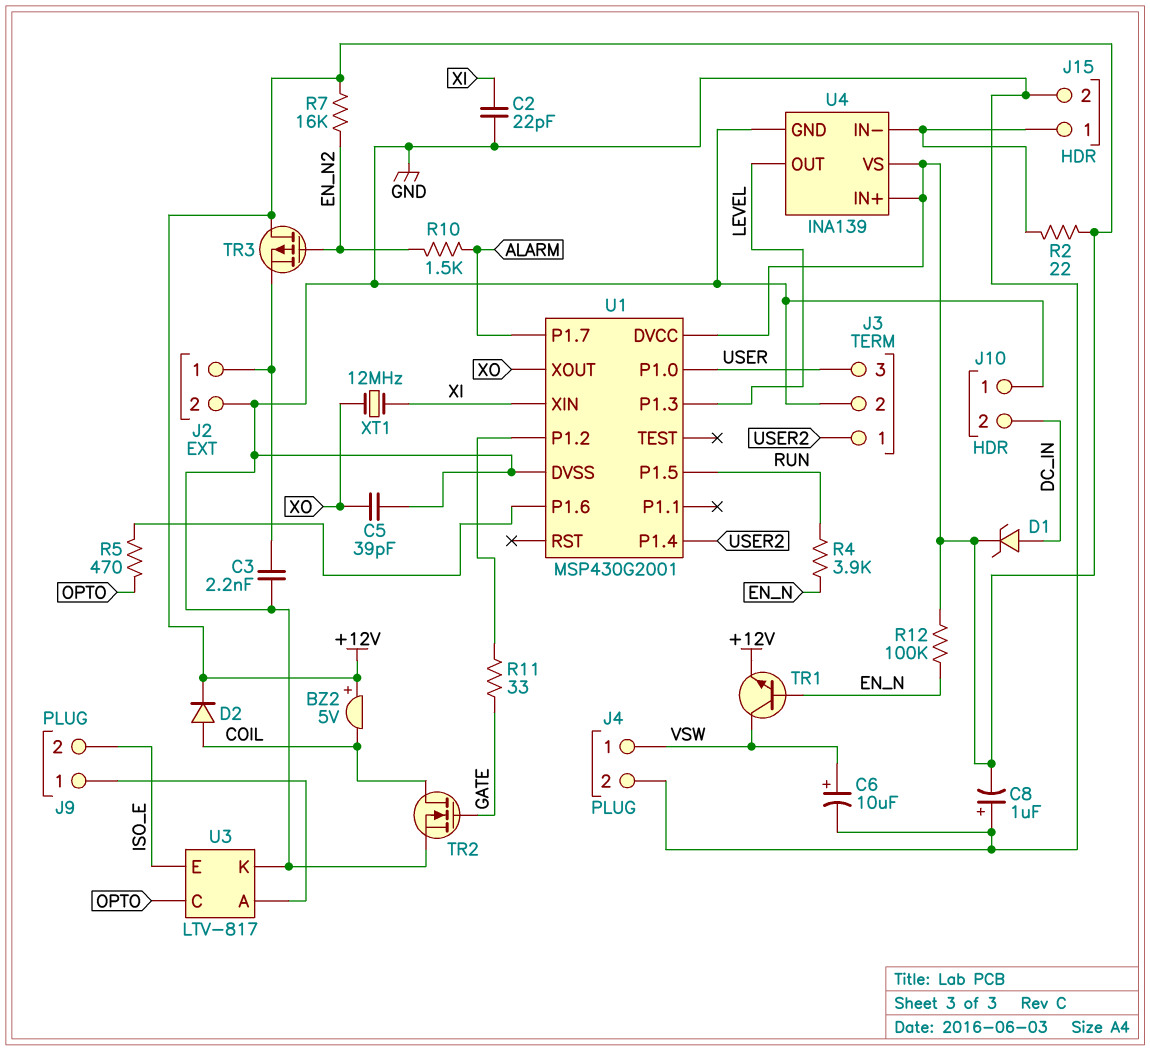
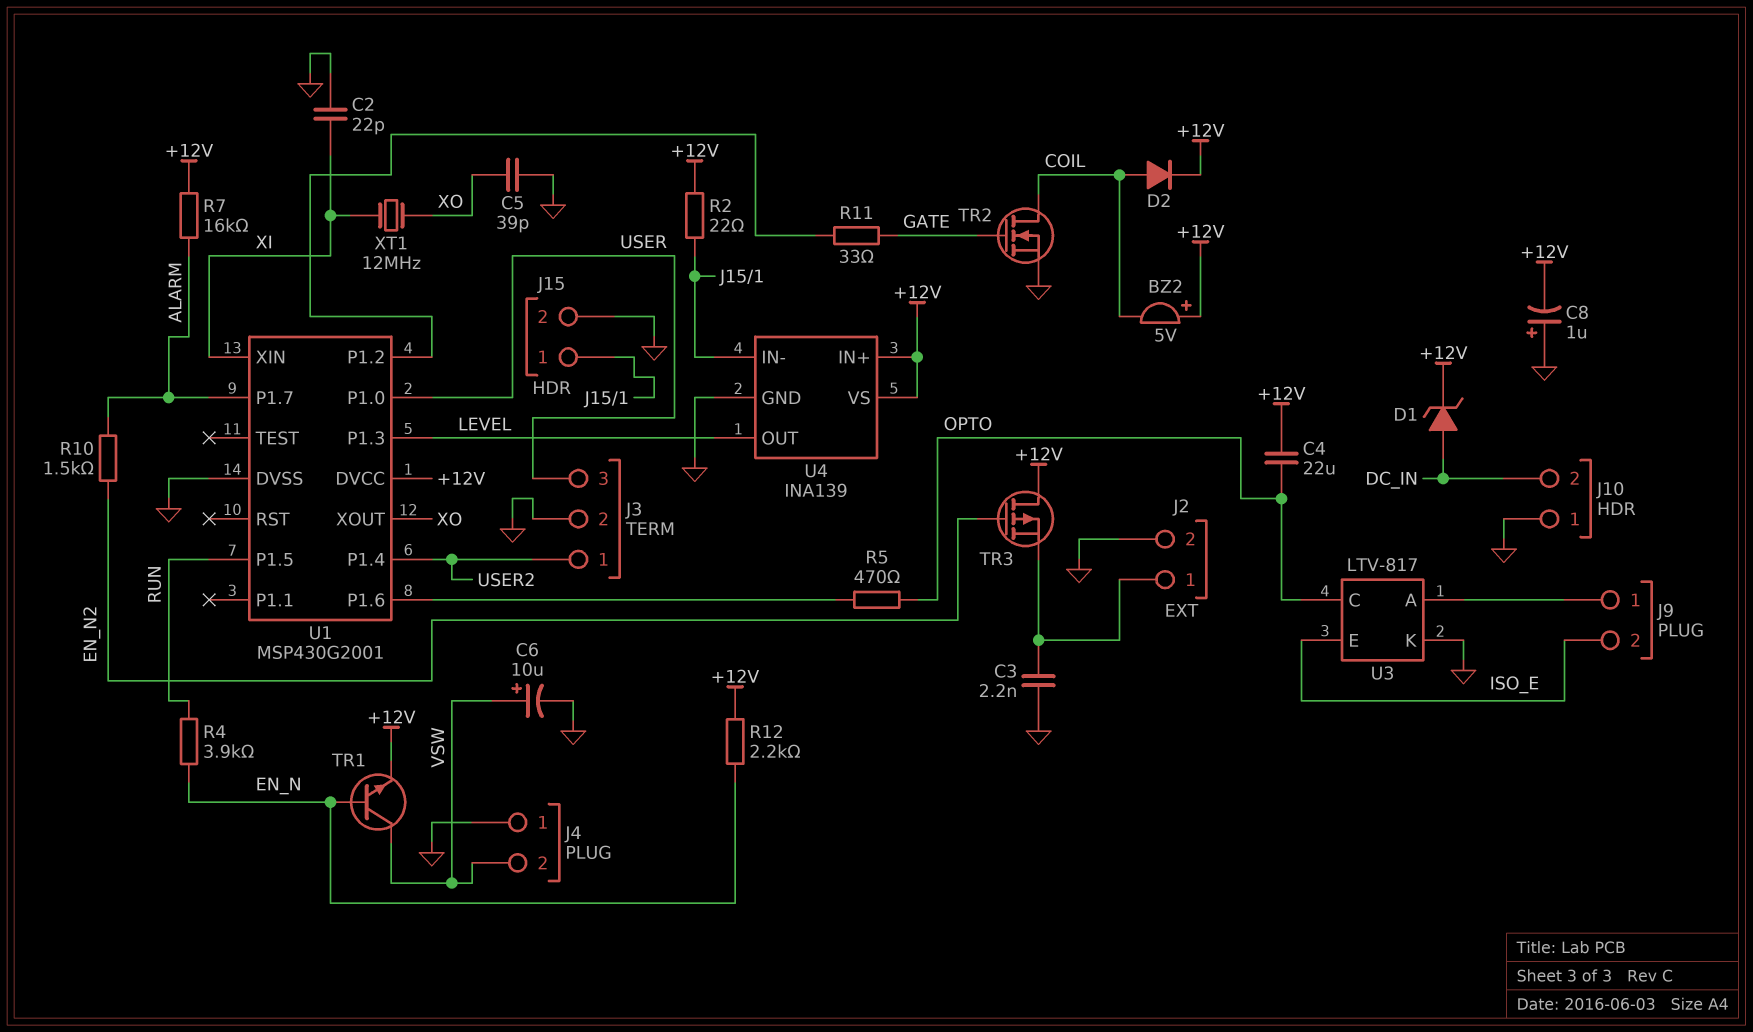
C4: none -> 22uF (+12V, OPTO)
J4 pin 1: VSW -> GND
J4 pin 2: GND -> VSW
R7: 16k (+12V, EN_N2) -> 16k (+12V, ALARM)
R12: 100k (+12V, EN_N) -> 2.2k (+12V, EN_N)

